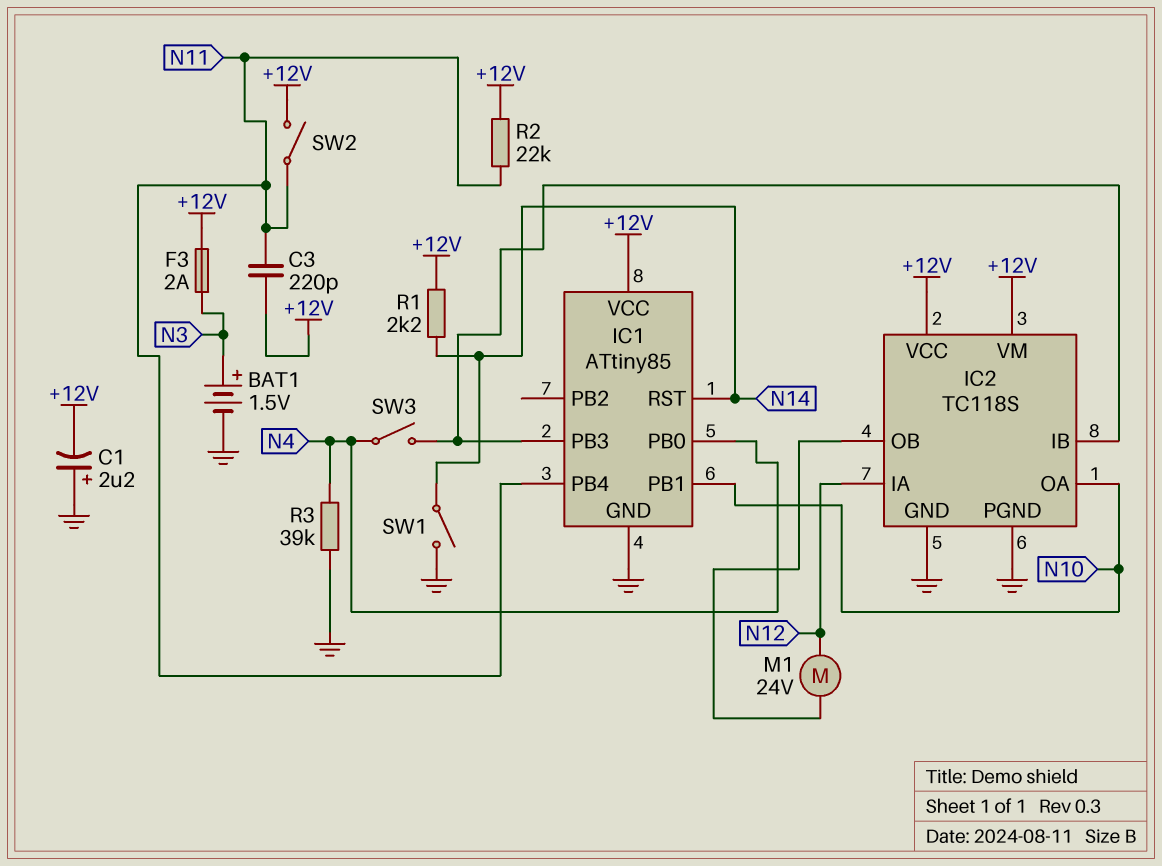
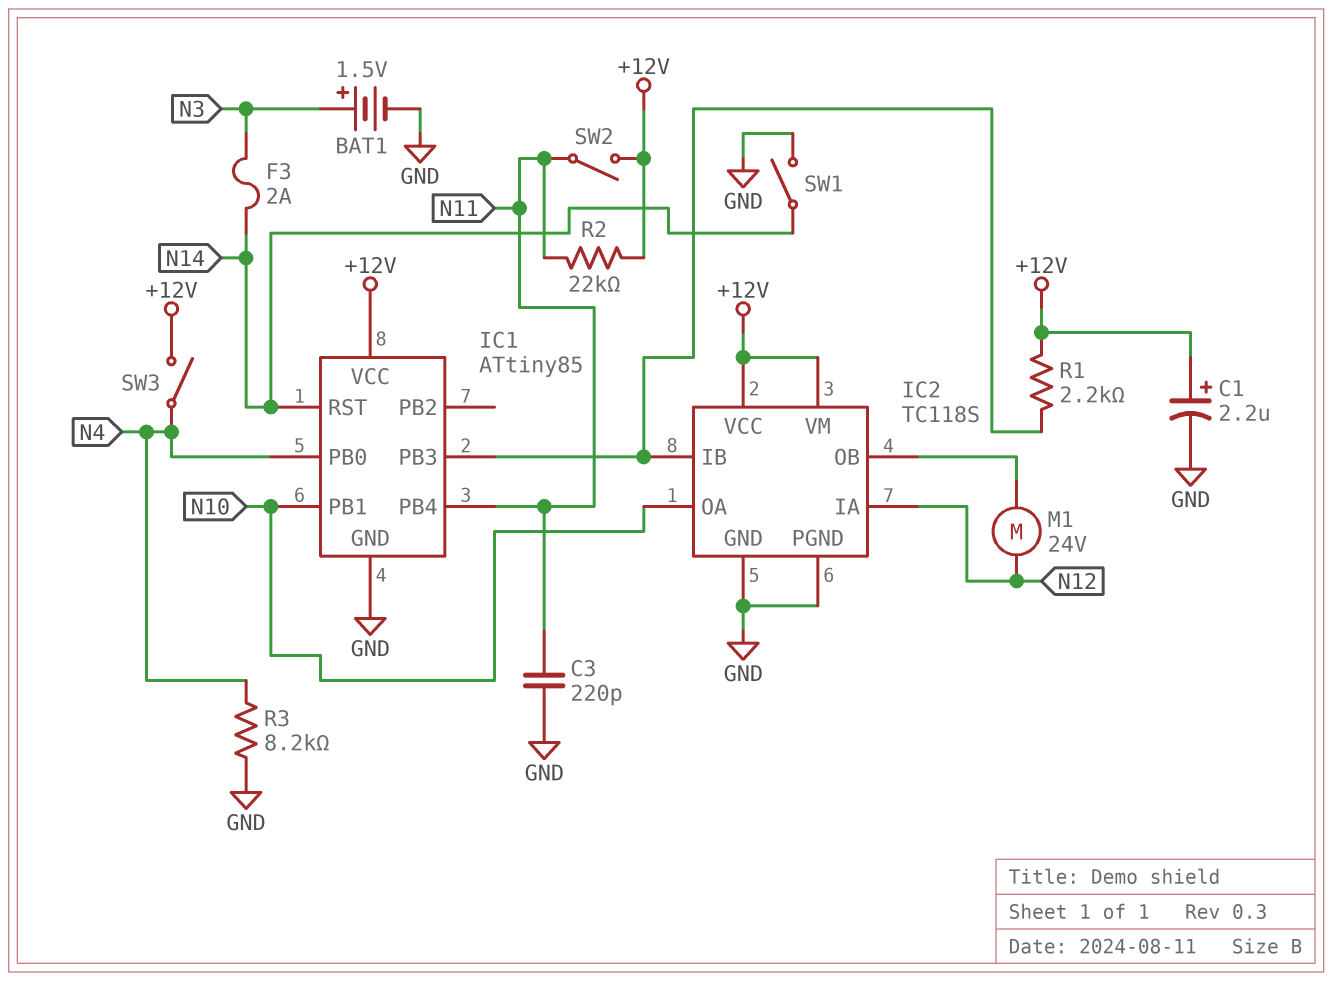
C1: 2.2uF (plus GND, minus +12V) -> 2.2uF (plus +12V, minus GND)
C3: 220pF (+12V, N11) -> 220pF (GND, N11)
F3: 2A (+12V, N3) -> 2A (N3, N14)
R1: 2.2k (+12V, N14) -> 2.2k (+12V, IC1/PB3)
R3: 39k (GND, N4) -> 8.2k (GND, N4)
SW3: switch (IC1/PB3, N4) -> switch (+12V, N4)

